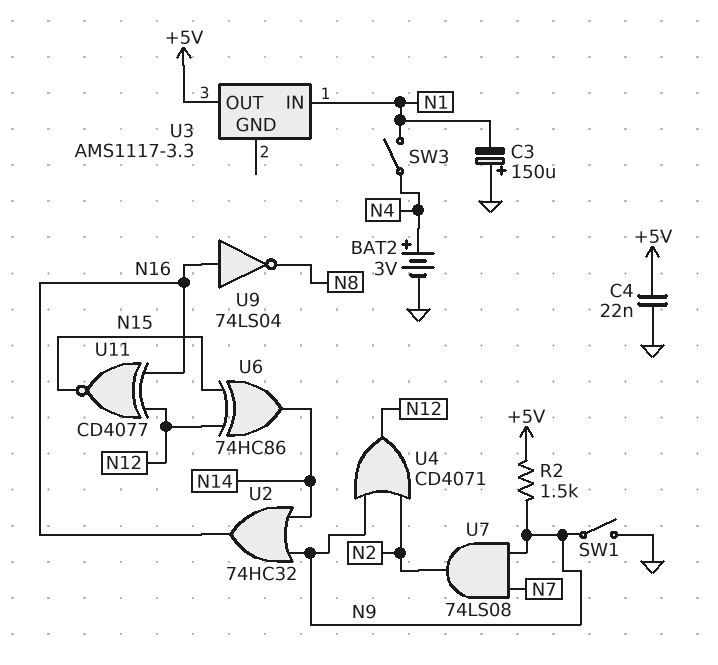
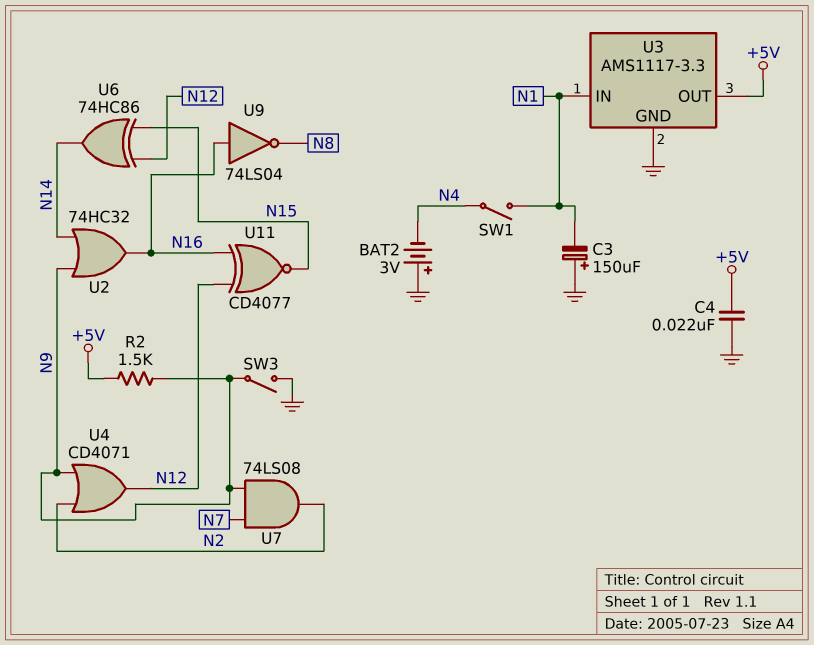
BAT2: 3V (plus N4, minus GND) -> 3V (plus GND, minus N4)
SW1: switch (GND, N9) -> switch (N1, N4)
SW3: switch (N1, N4) -> switch (GND, N9)
U3 pin GND: none -> GND

